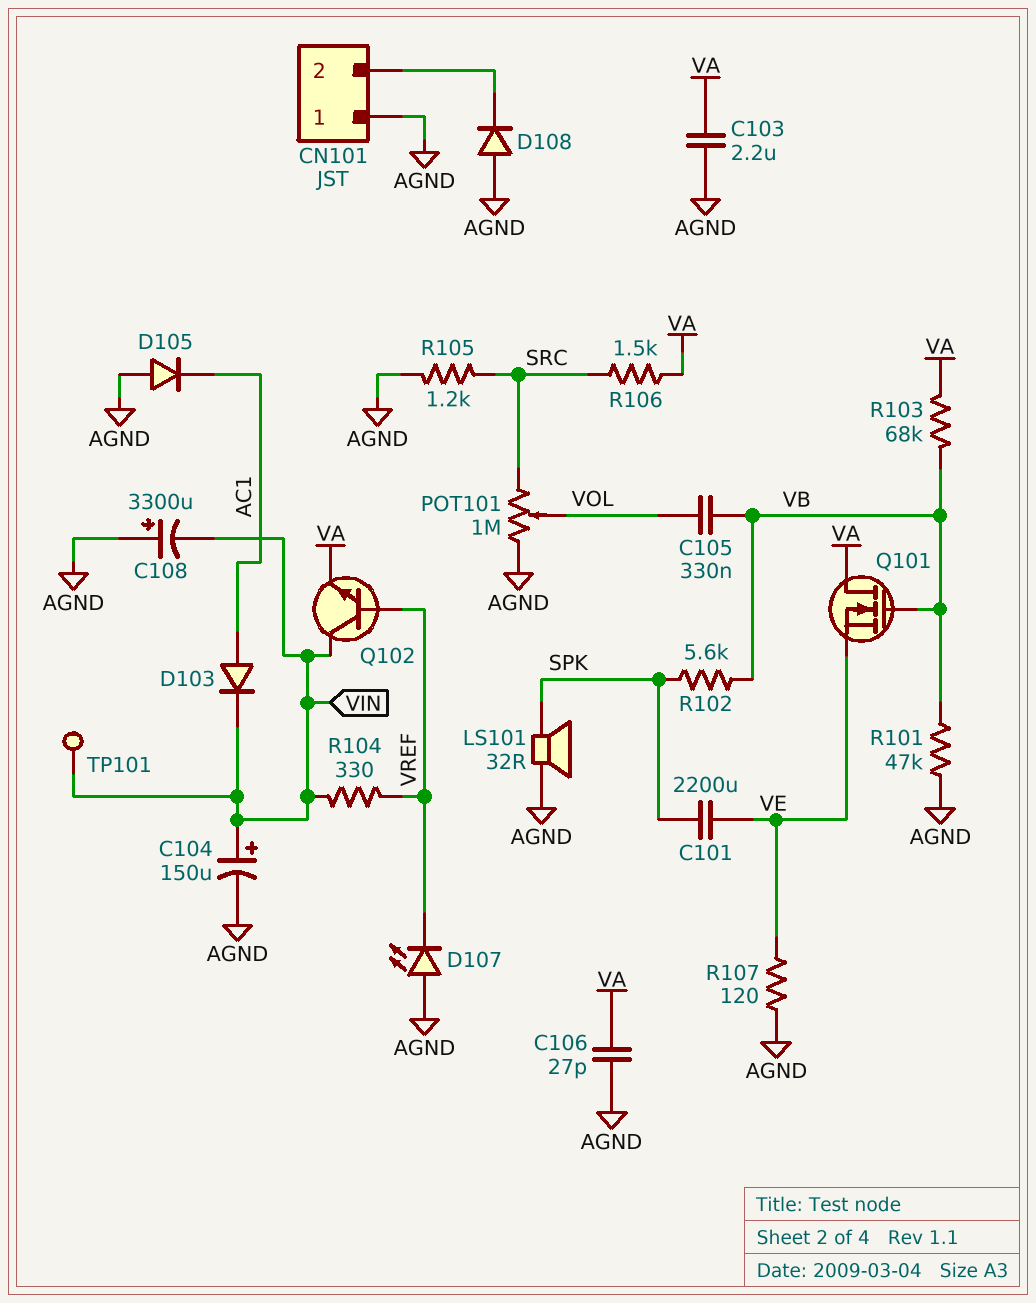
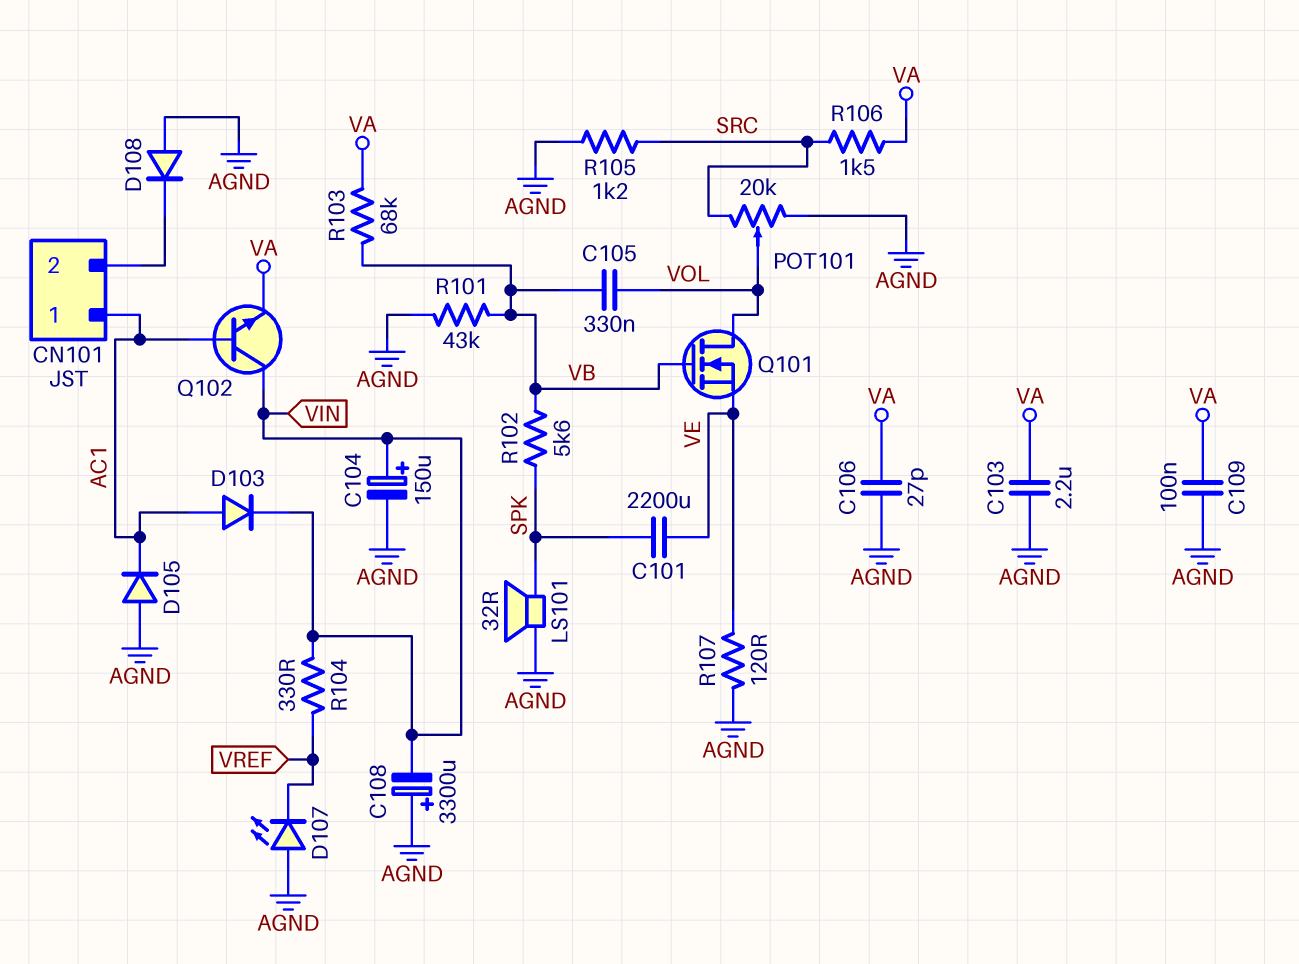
C109: none -> 100nF (AGND, VA)
CN101 pin 1: AGND -> AC1
POT101: 1M (AGND, SRC, wiper VOL) -> 20k (AGND, SRC, wiper VOL)
Q101: NMOS (G VB, D VA, S VE) -> NMOS (G VB, D VOL, S VE)
Q102: NPN (B VREF, C VIN, E VA) -> NPN (B AC1, C VIN, E VA)
R101: 47k (AGND, VB) -> 43k (AGND, VB)
TP101: test point (VIN) -> none

